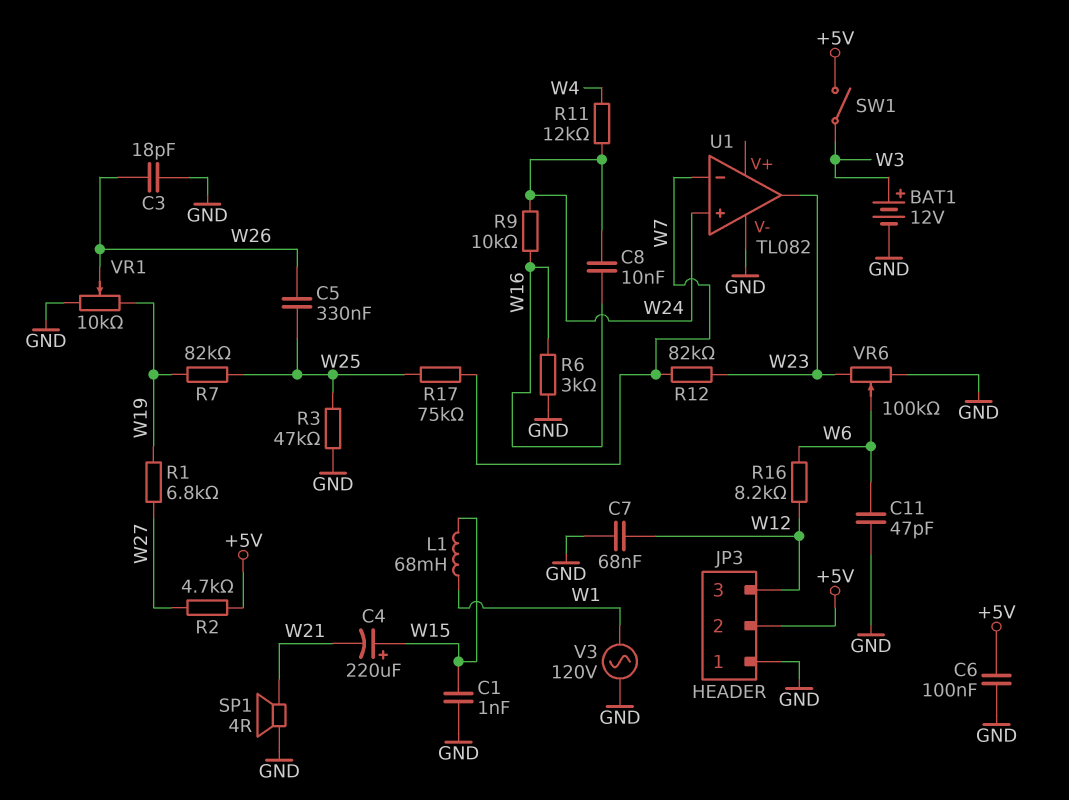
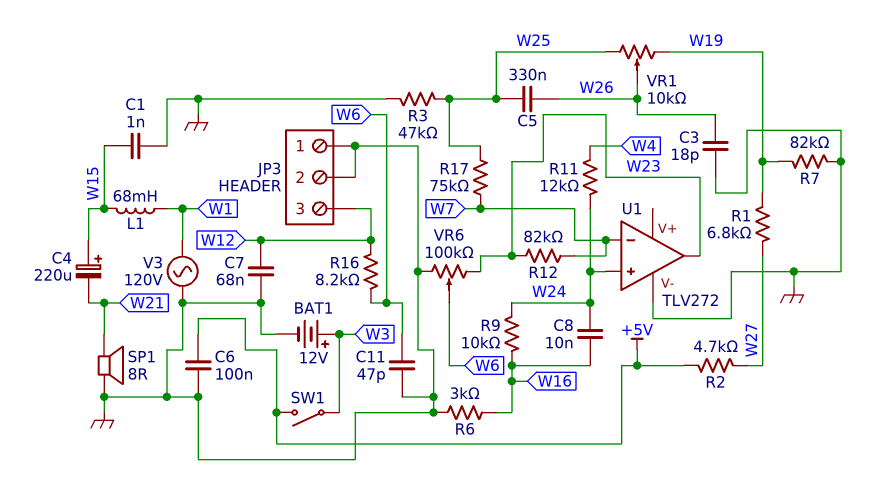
JP3 pin 2: +5V -> GND
R7: 82k (W19, W25) -> 82k (GND, W19)
SP1: speaker 4R (GND, W21) -> speaker 8R (GND, W21)
U1: TL082 -> TLV272
VR1: 10k (GND, W19, wiper W26) -> 10k (W19, W25, wiper W26)

